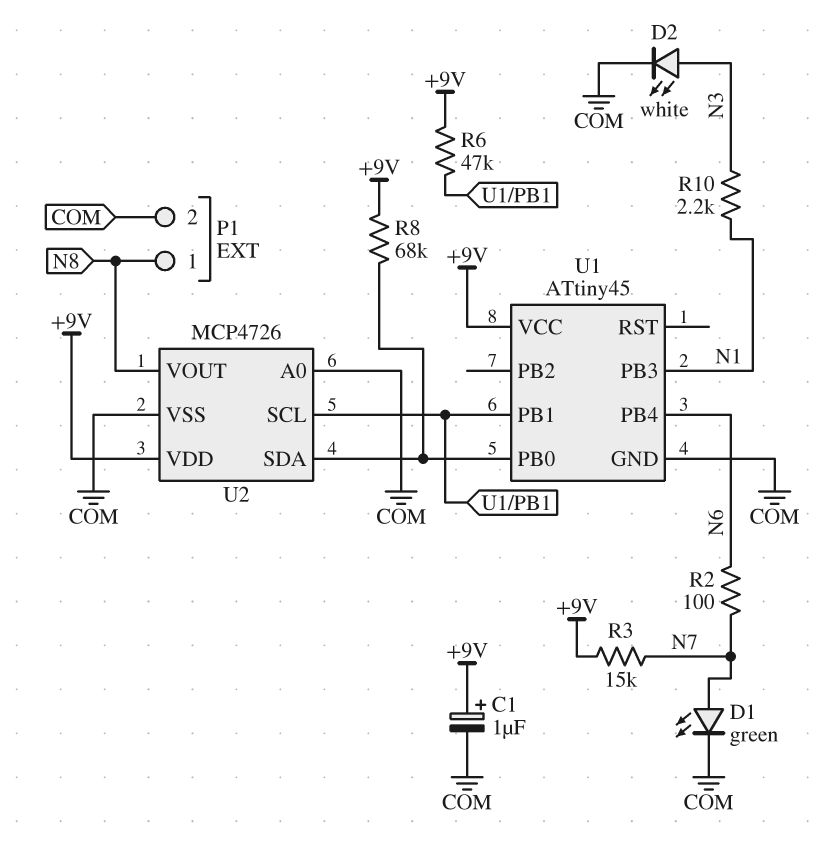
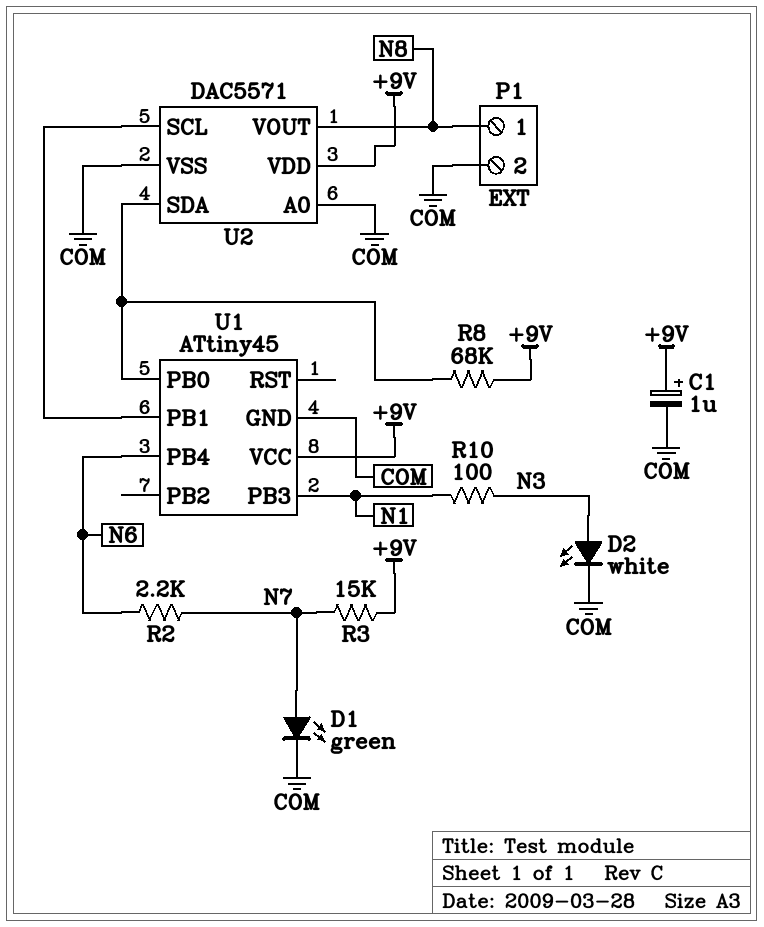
R2: 100 (N6, N7) -> 2.2k (N6, N7)
R6: 47k (+9V, U1/PB1) -> none
R10: 2.2k (N1, N3) -> 100 (N1, N3)
U2: MCP4726 -> DAC5571

